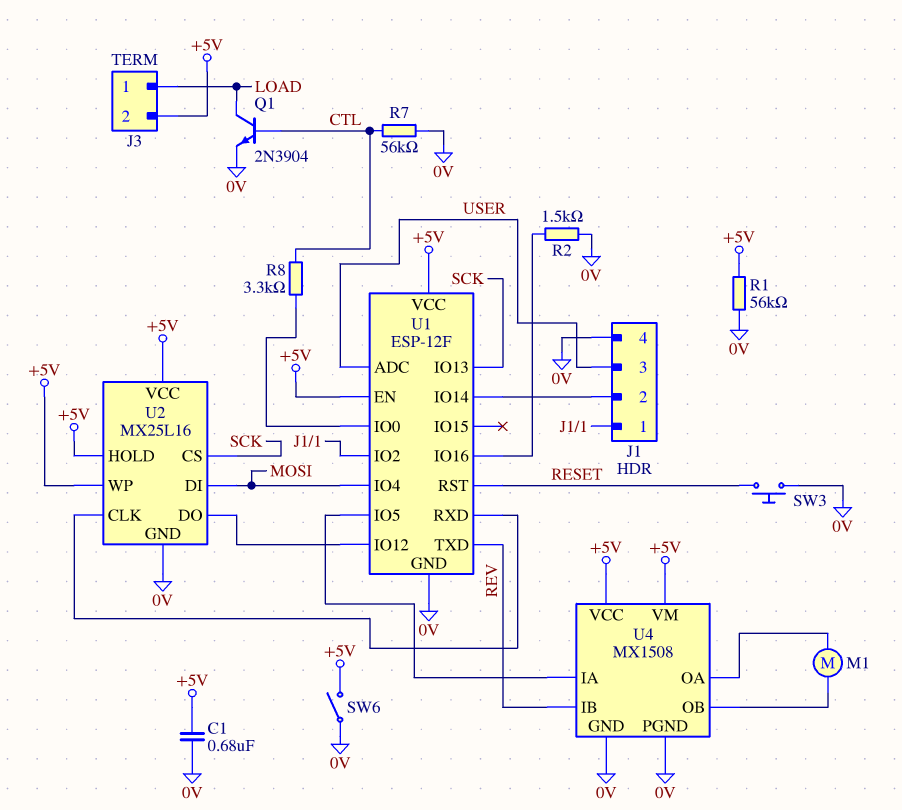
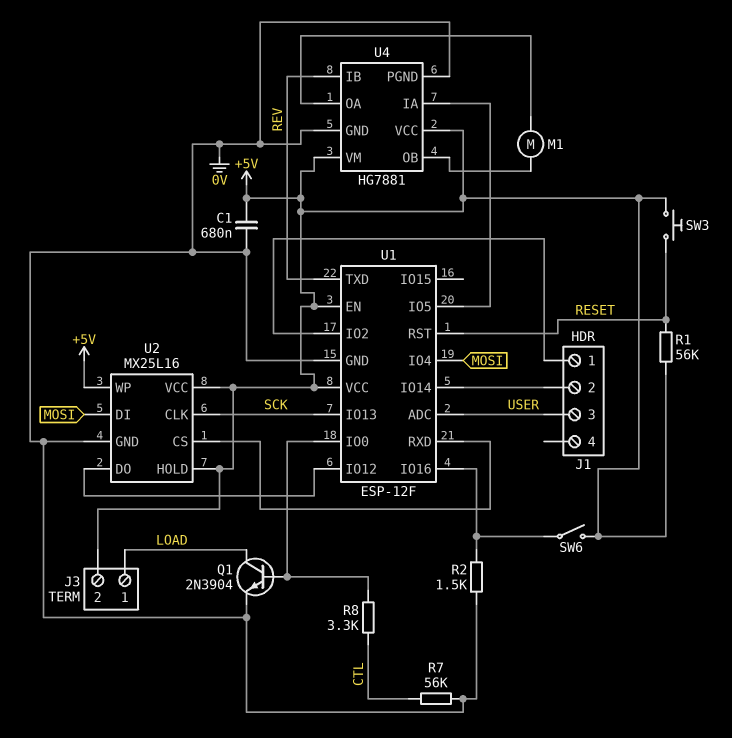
J1 pin 4: 0V -> none
Q1: NPN 2N3904 (B CTL, C LOAD, E 0V) -> NPN 2N3904 (B U1/IO0, C LOAD, E 0V)
R1: 56k (+5V, 0V) -> 56k (+5V, RESET)
SW3: button (0V, RESET) -> button (+5V, RESET)
SW6: switch (+5V, 0V) -> switch (+5V, U1/IO16)
U2 pin CLK: U1/RXD -> SCK
U2 pin CS: SCK -> U1/RXD
U4: MX1508 -> HG7881

